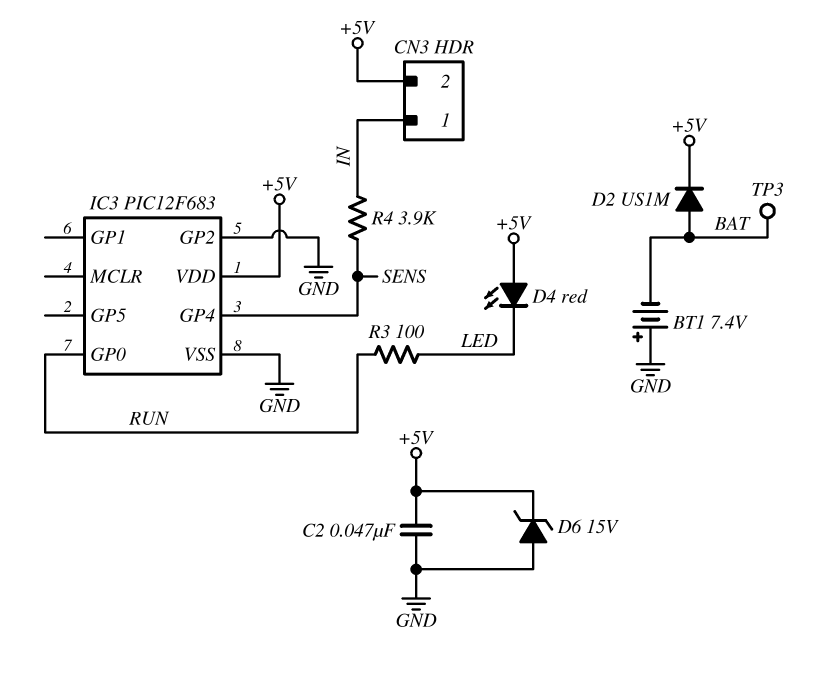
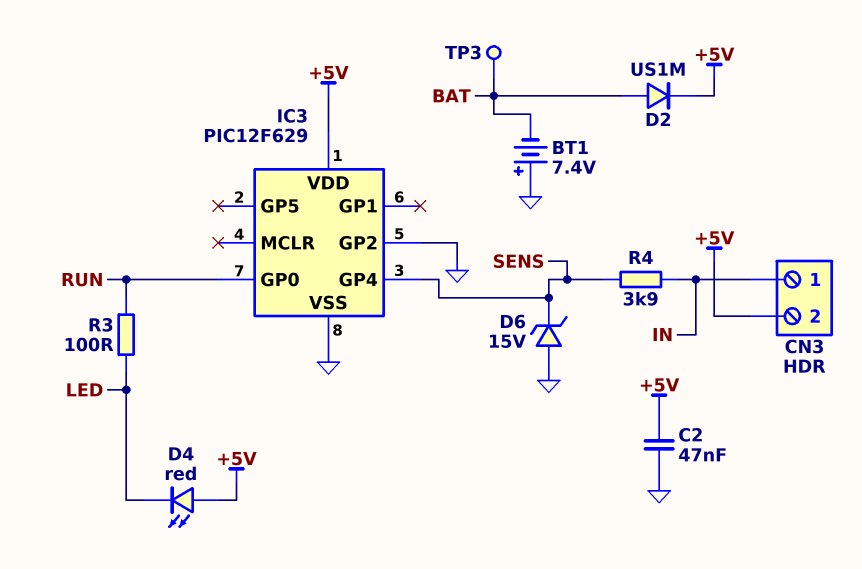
D6: zener 15V (A GND, K +5V) -> zener 15V (A GND, K SENS)
IC3: PIC12F683 -> PIC12F629

